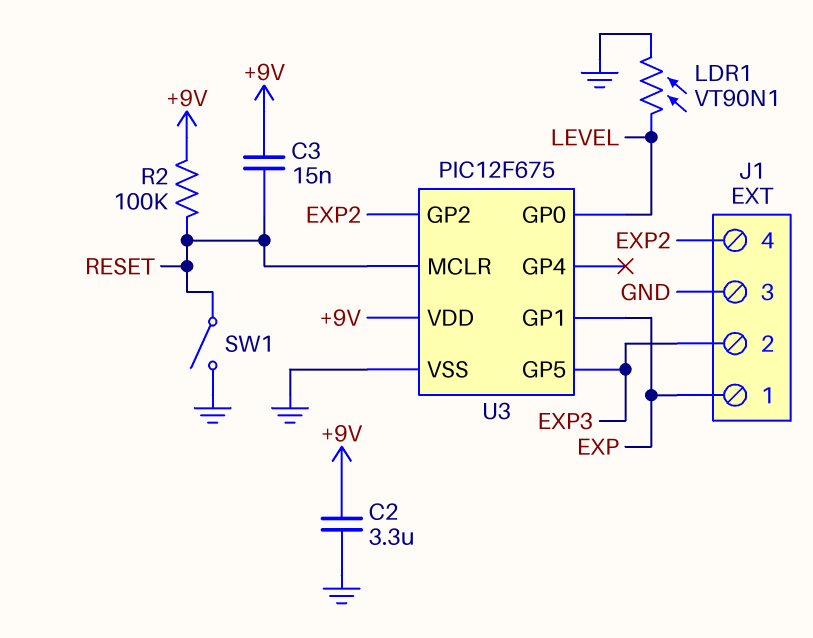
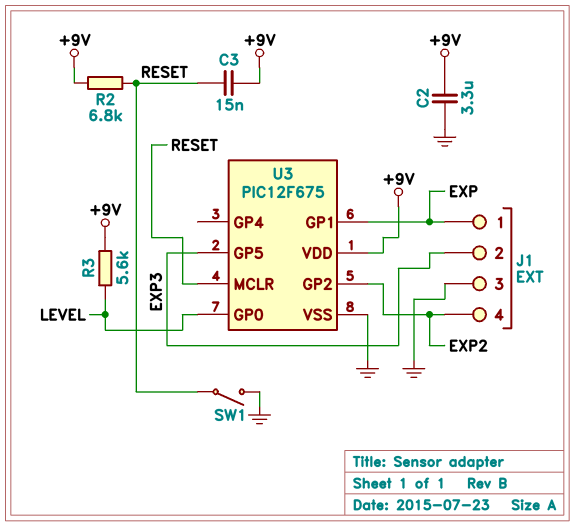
LDR1: VT90N1 (GND, LEVEL) -> none
R2: 100k (+9V, RESET) -> 6.8k (+9V, RESET)
R3: none -> 5.6k (+9V, LEVEL)

